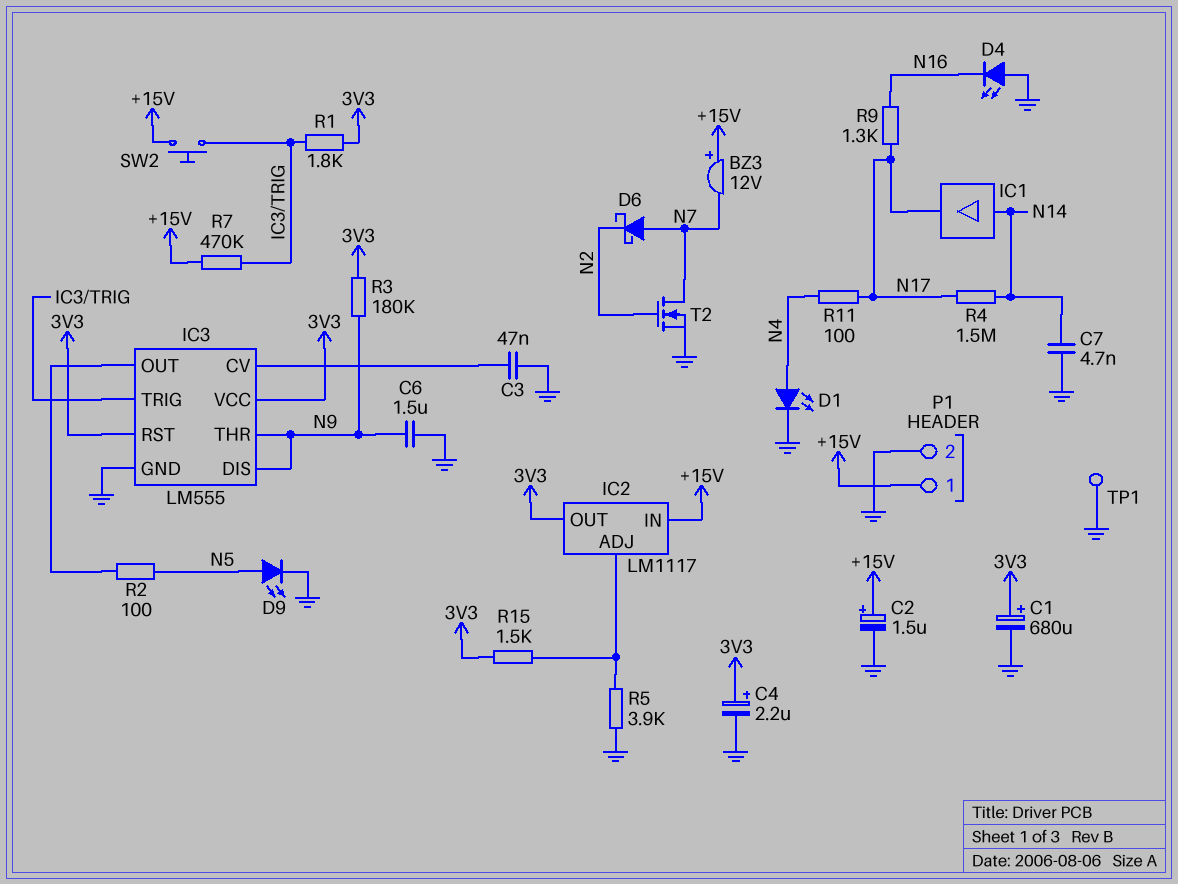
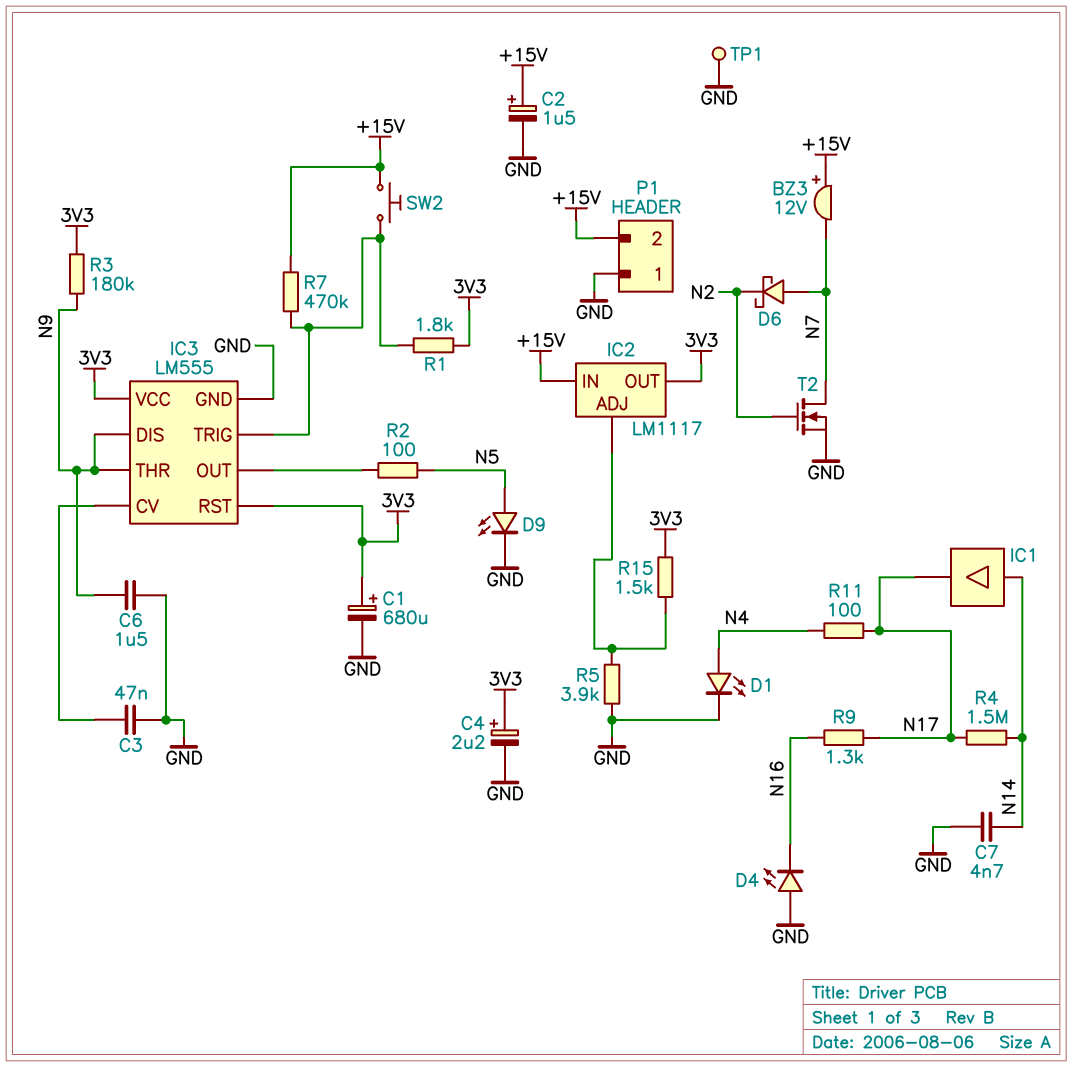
P1 pin 1: +15V -> GND
P1 pin 2: GND -> +15V

